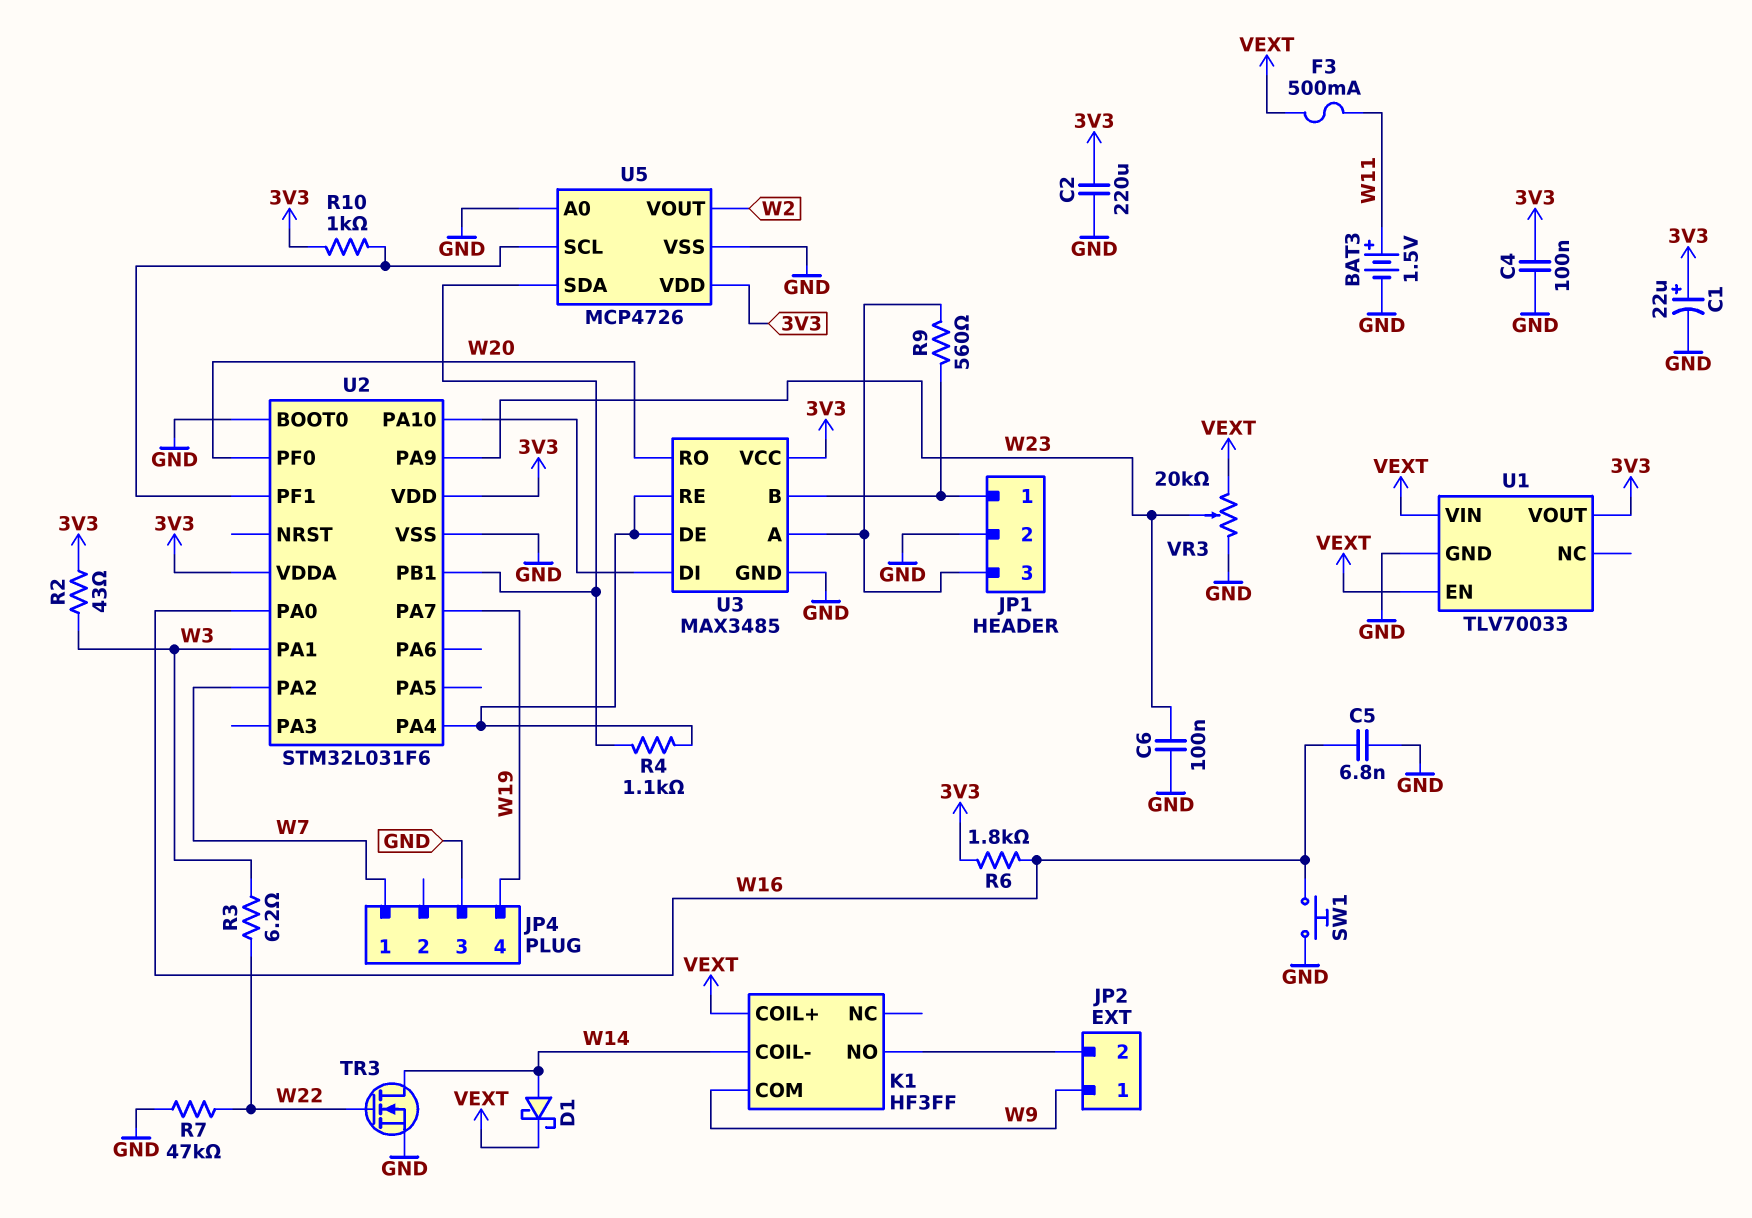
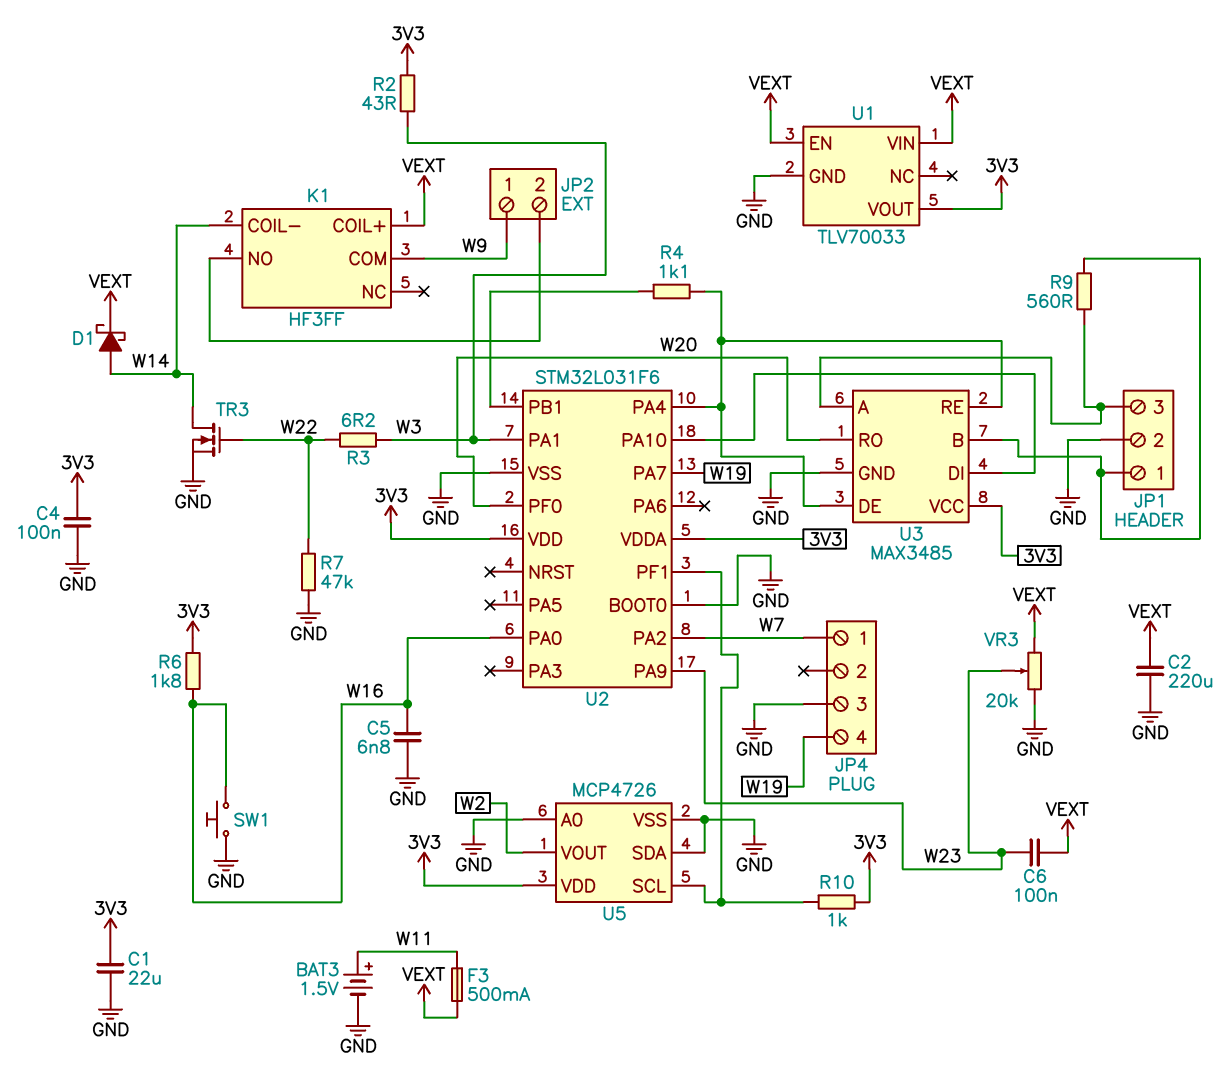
C1: 22uF (plus 3V3, minus GND) -> 22uF (3V3, GND)
C2: 220uF (3V3, GND) -> 220uF (GND, VEXT)
C6: 100nF (GND, W23) -> 100nF (VEXT, W23)
U5 pin SDA: U2/PB1 -> GND

